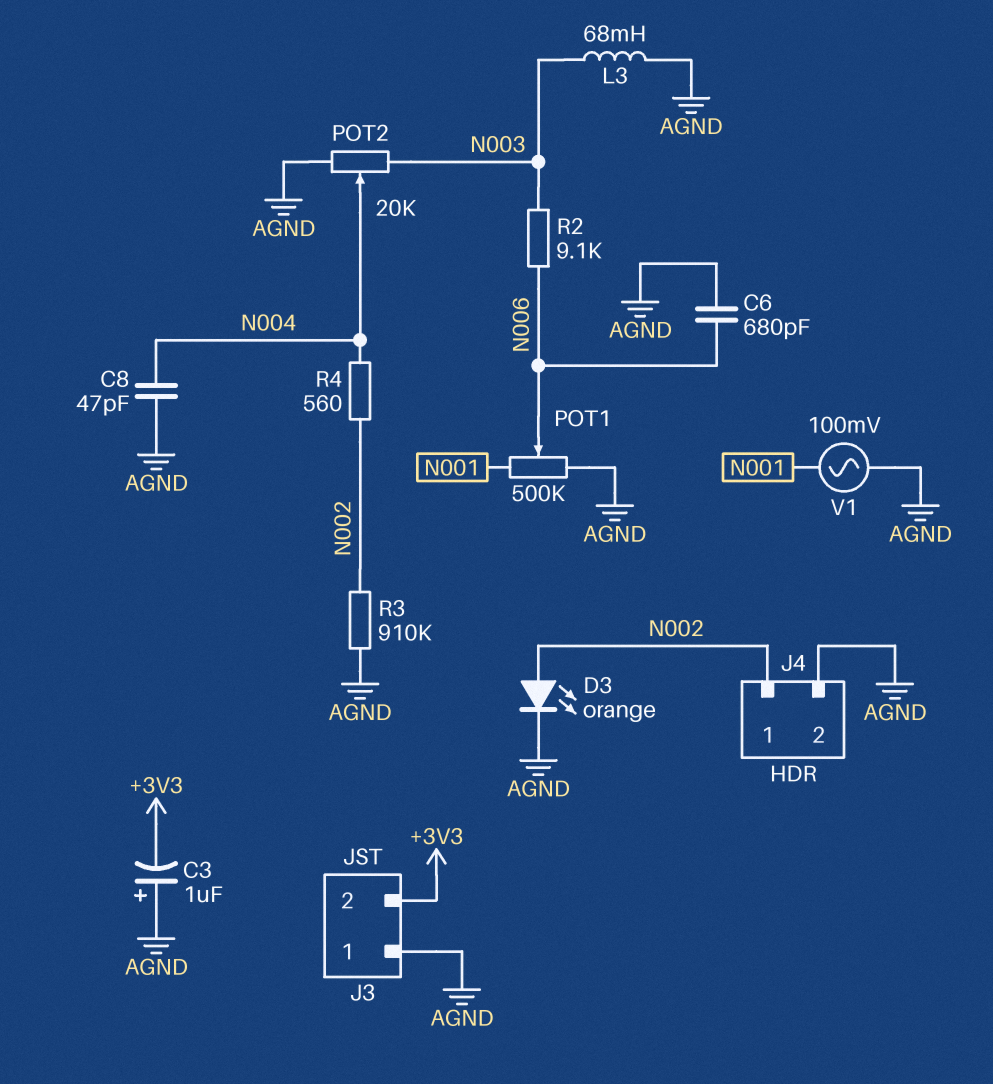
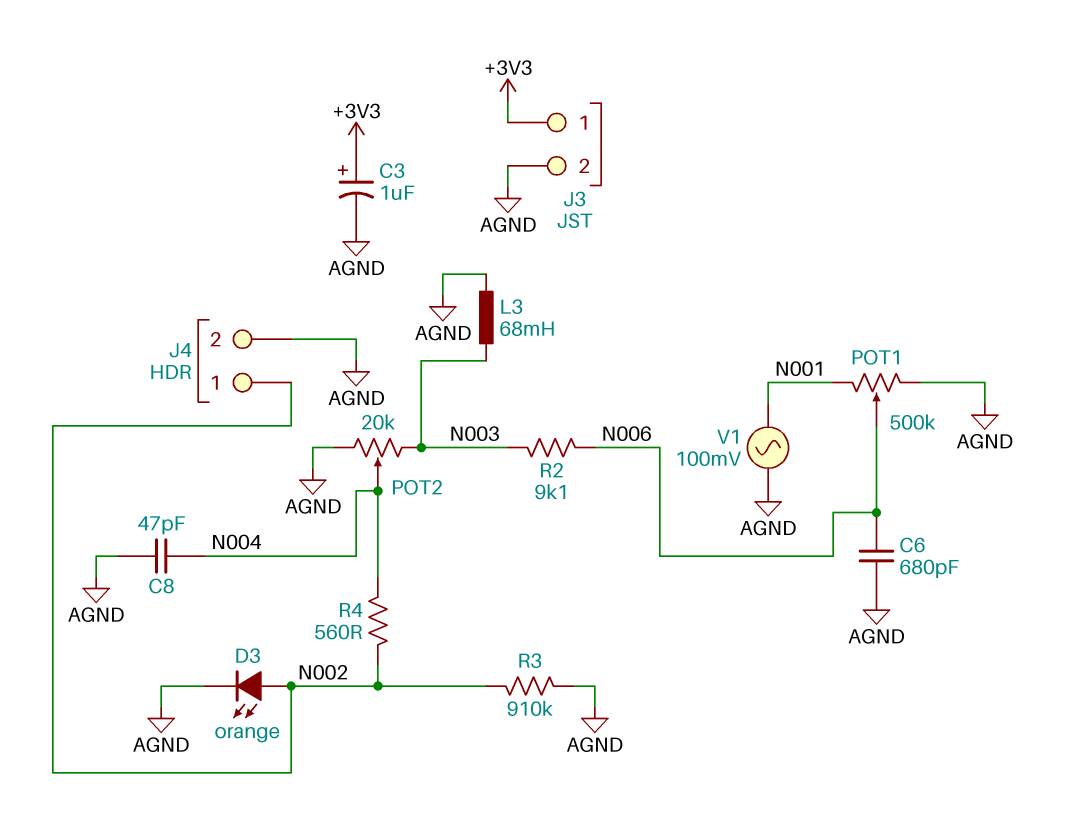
C3: 1uF (plus AGND, minus +3V3) -> 1uF (plus +3V3, minus AGND)
J3 pin 1: AGND -> +3V3
J3 pin 2: +3V3 -> AGND

